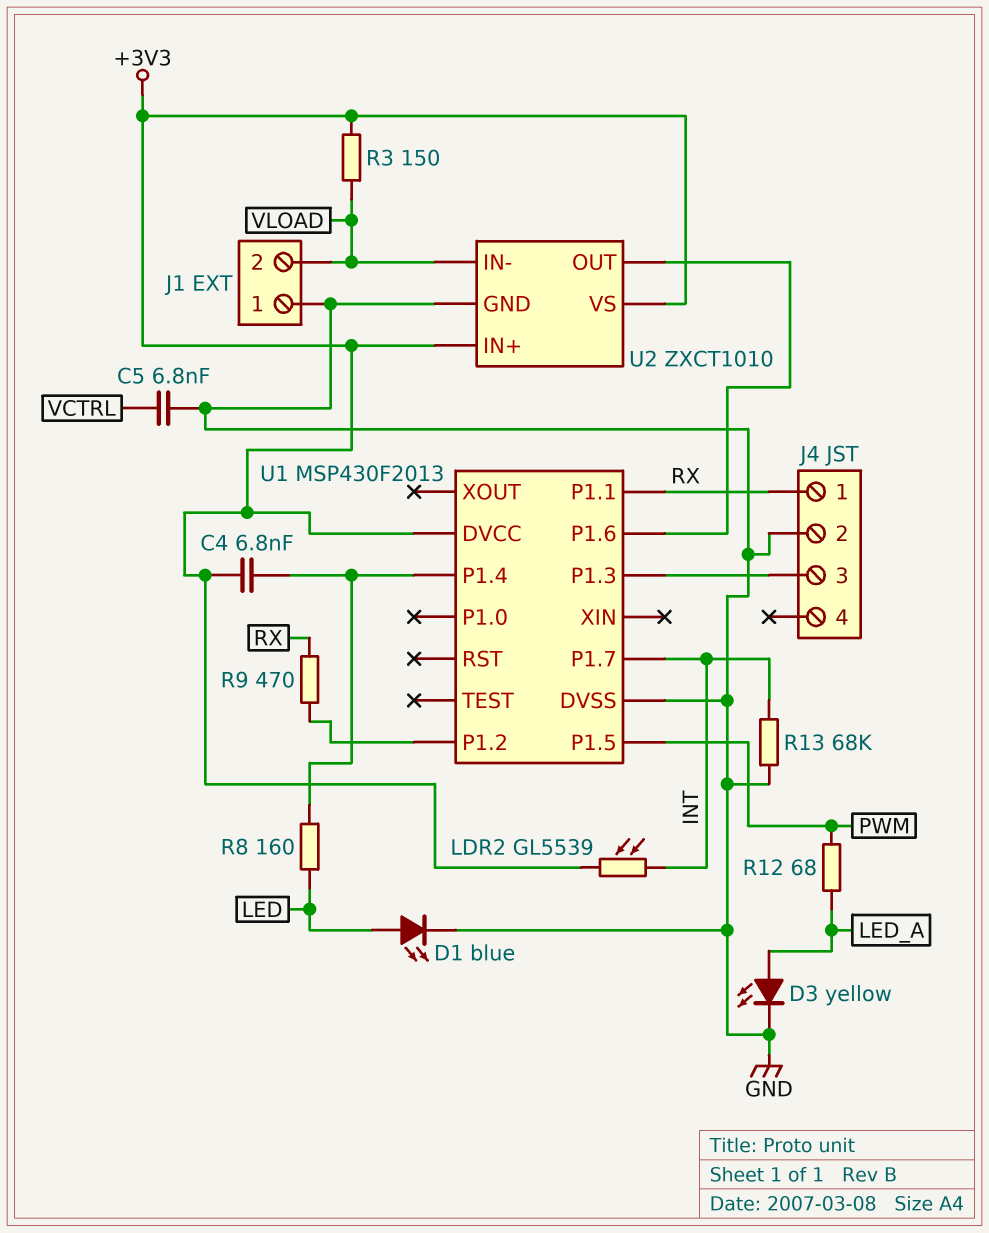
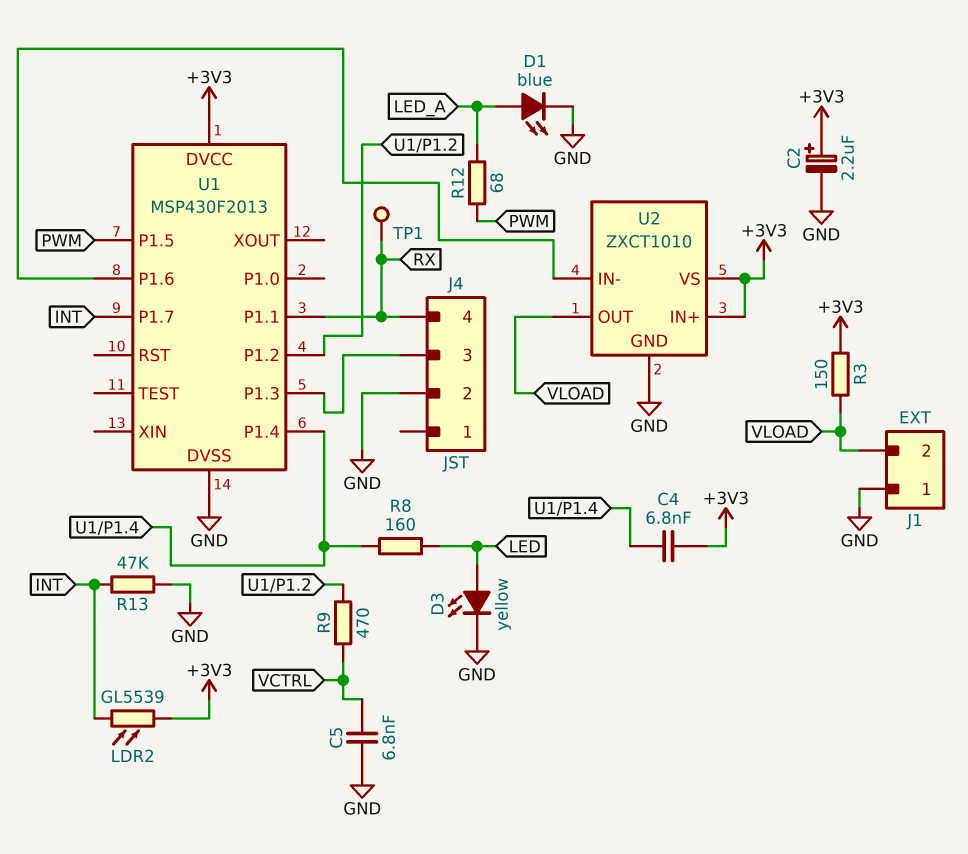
C2: none -> 2.2uF (plus +3V3, minus GND)
D1: LED blue (A LED, K GND) -> LED blue (A LED_A, K GND)
D3: LED yellow (A LED_A, K GND) -> LED yellow (A LED, K GND)
J4 pin 1: RX -> none
J4 pin 4: none -> RX
R9: 470 (RX, U1/P1.2) -> 470 (U1/P1.2, VCTRL)
R13: 68k (GND, INT) -> 47k (GND, INT)
TP1: none -> test point (RX)
U2 pin IN-: VLOAD -> U1/P1.6
U2 pin OUT: U1/P1.6 -> VLOAD

